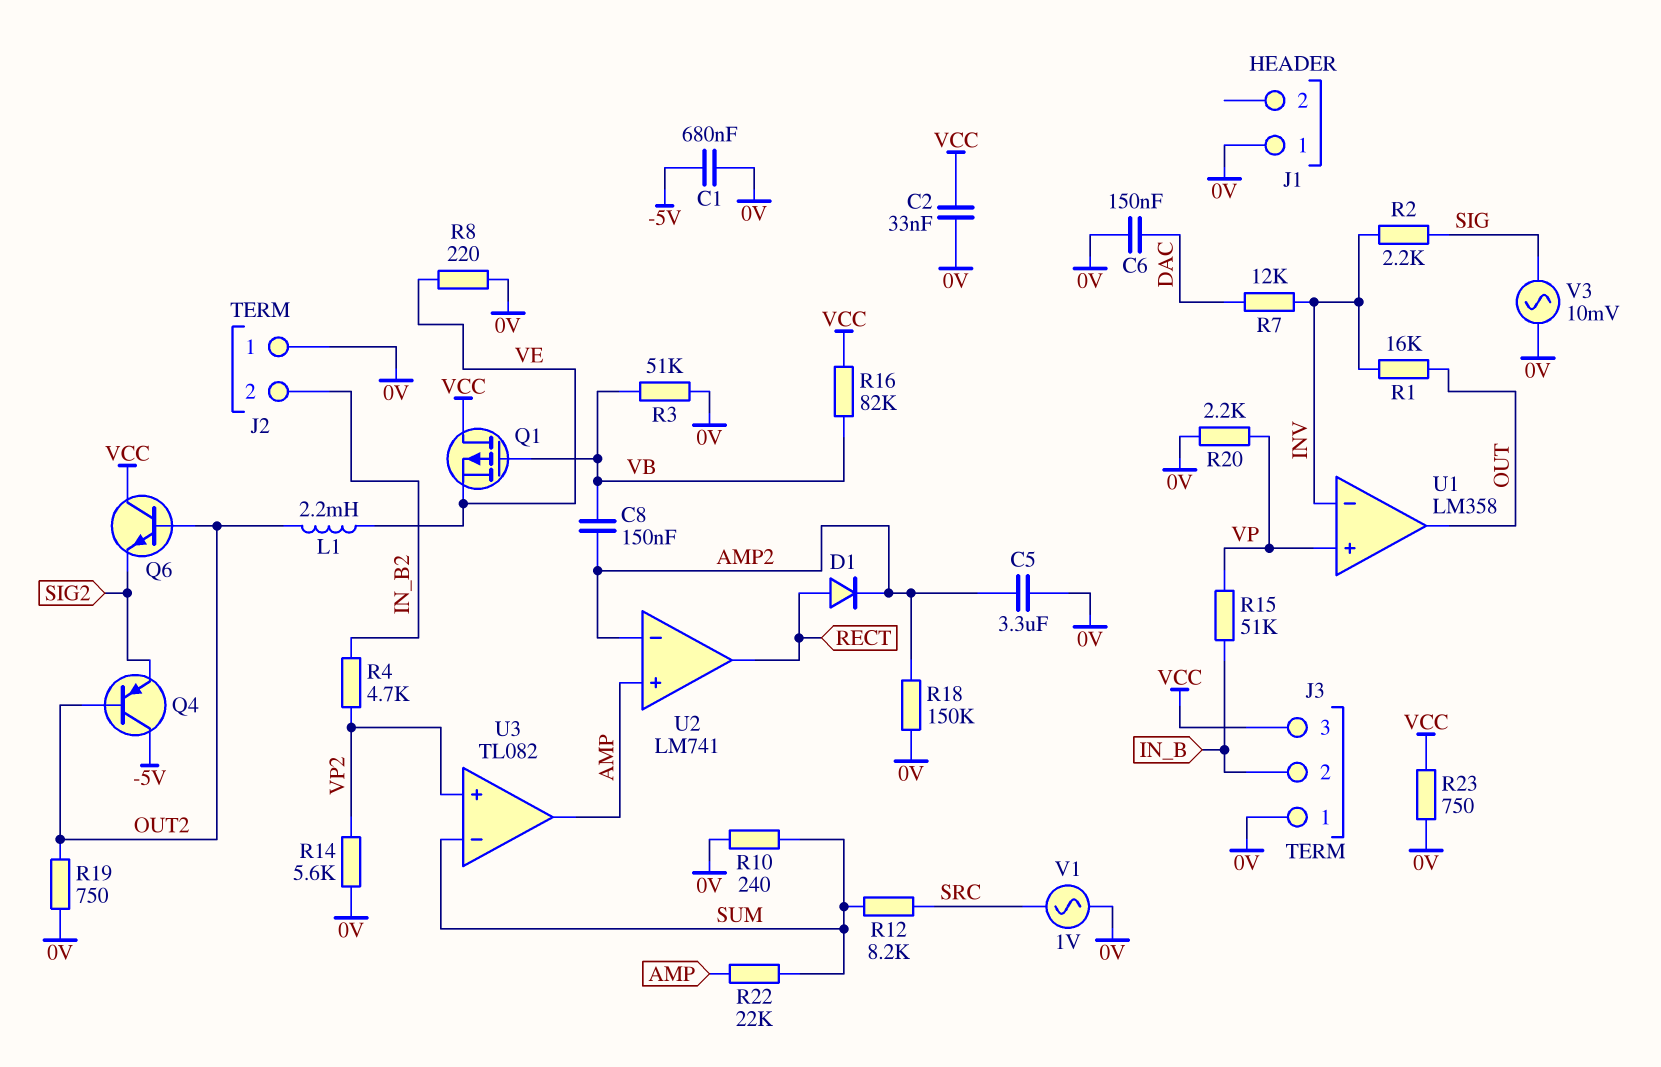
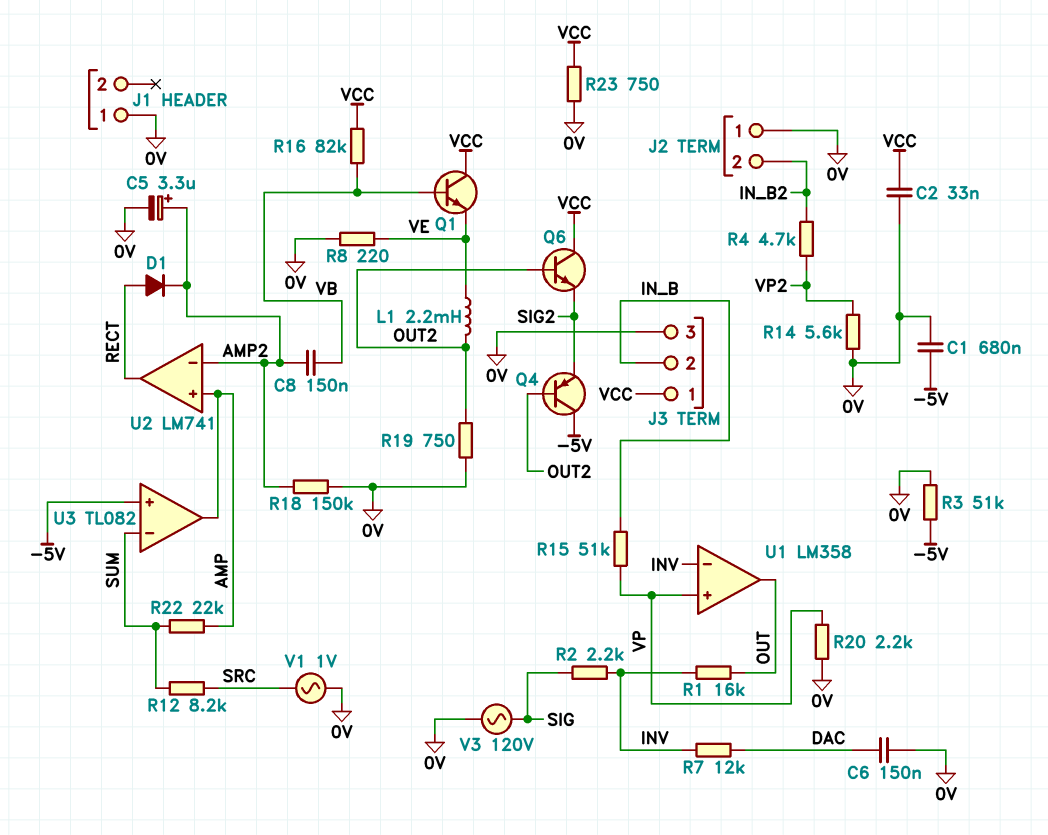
C5: 3.3uF (0V, AMP2) -> 3.3uF (plus AMP2, minus 0V)
J3 pin 1: 0V -> VCC
J3 pin 3: VCC -> 0V
Q1: PMOS (G VB, D VCC, S VE) -> NPN (B VB, C VCC, E VE)
R3: 51k (0V, VB) -> 51k (-5V, 0V)
R10: 240 (0V, SUM) -> none
U3 pin in+: VP2 -> -5V
V3: AC 10mV (0V, SIG) -> AC 120V (0V, SIG)

